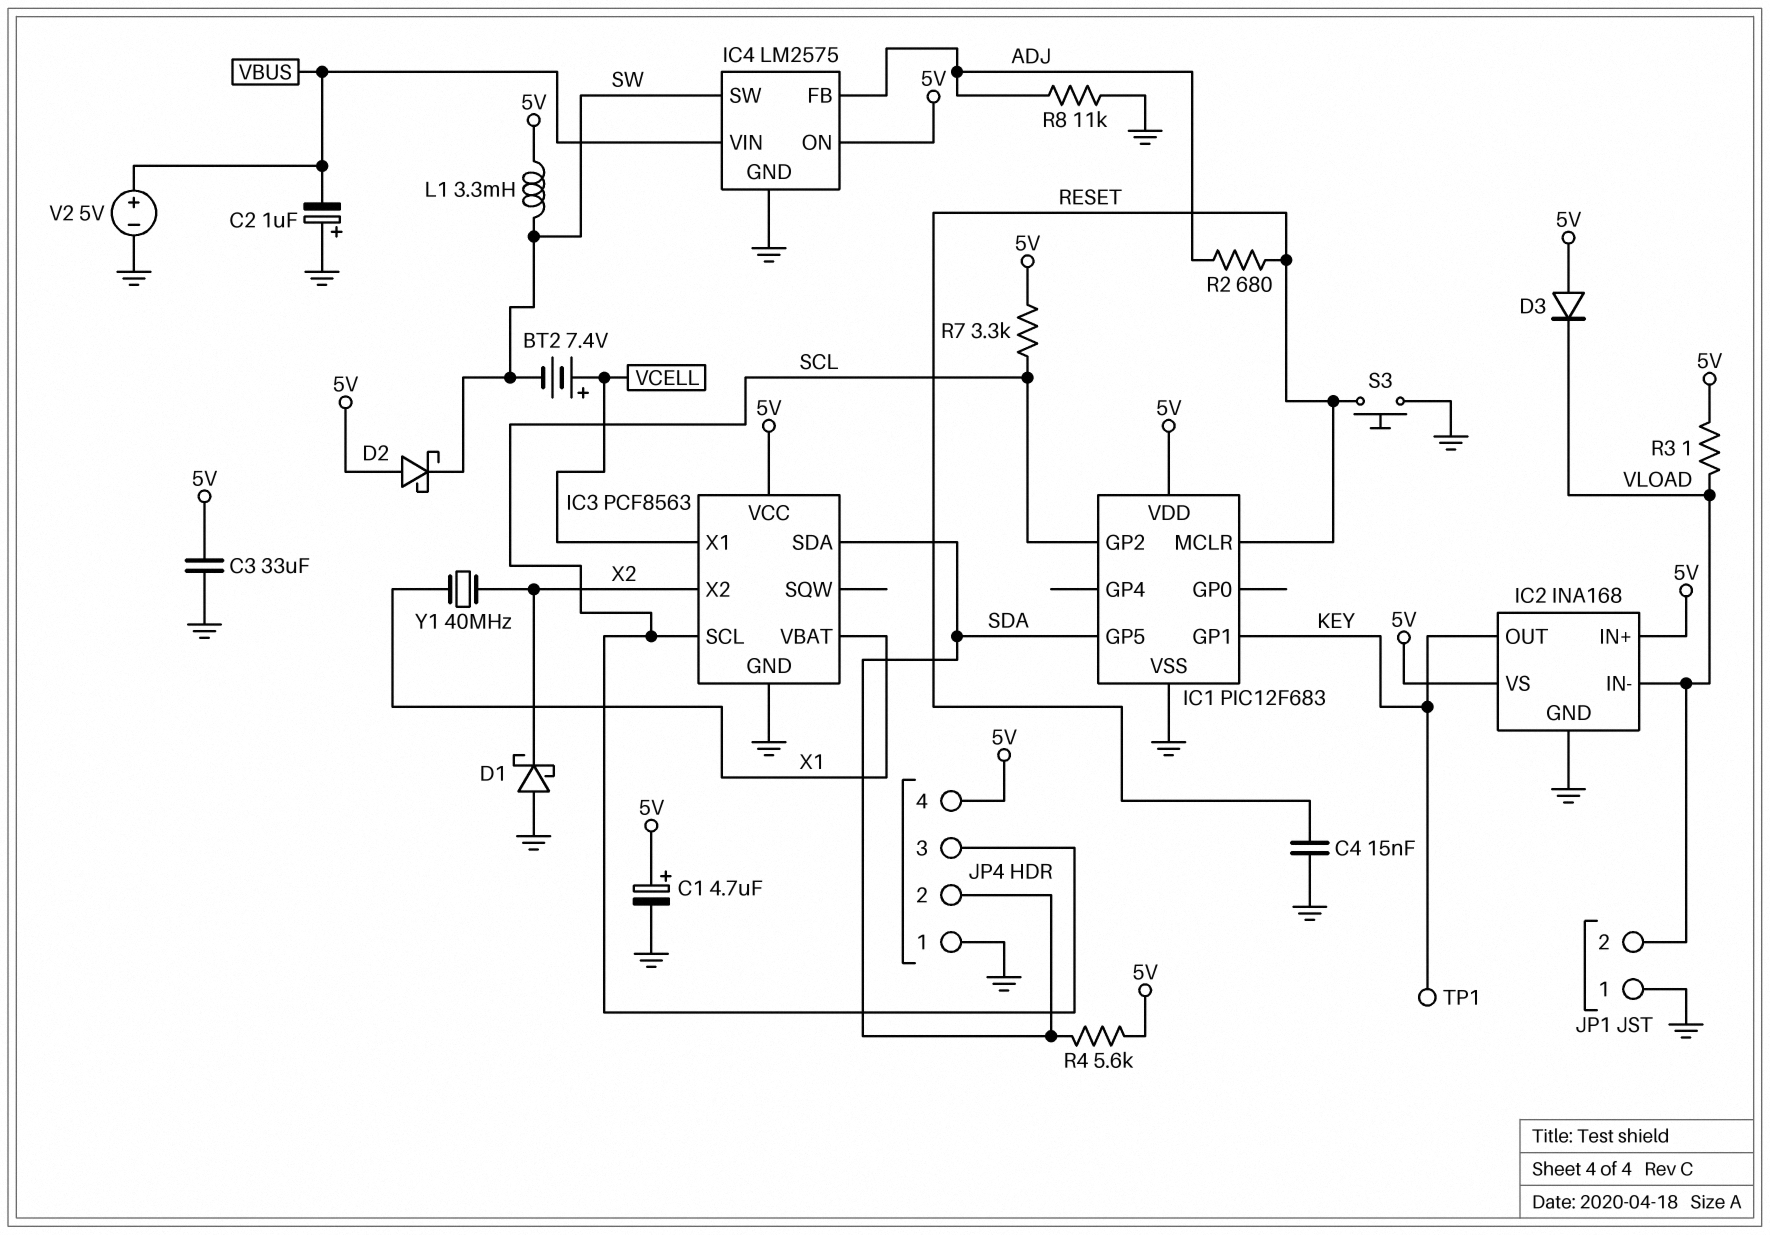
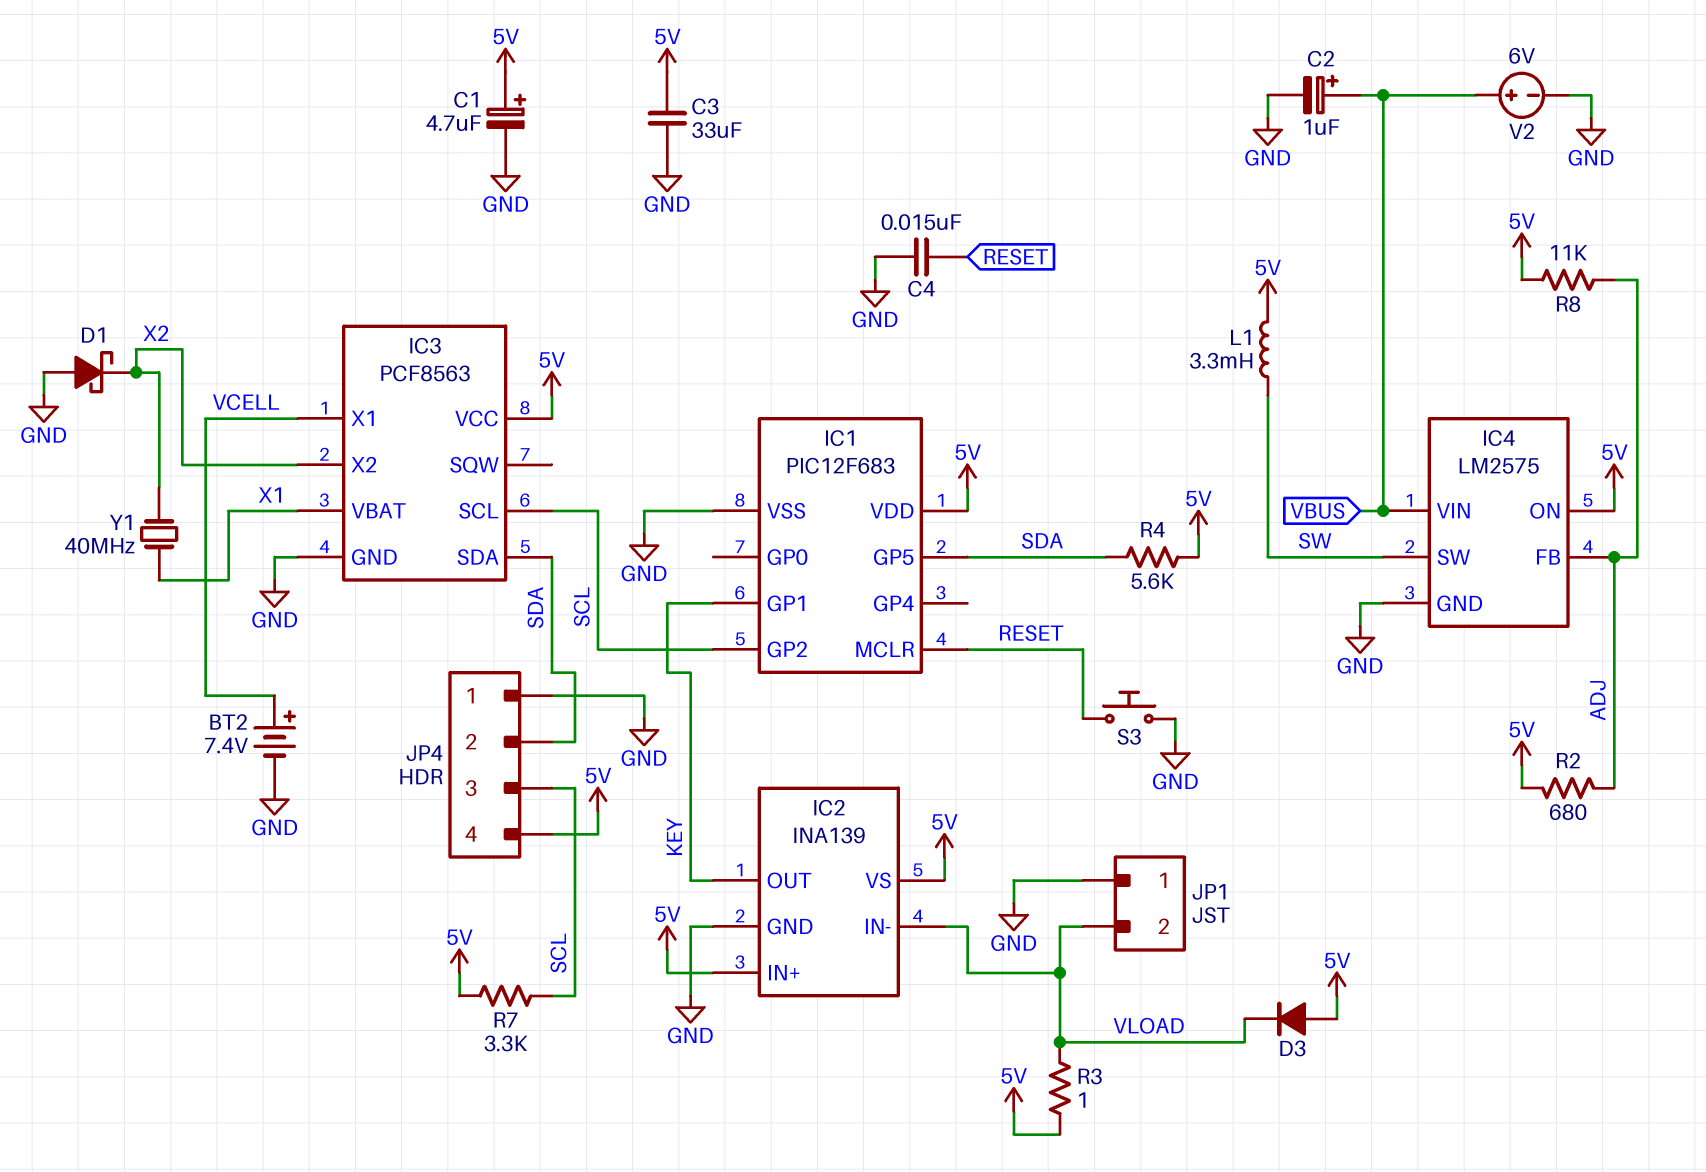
BT2: 7.4V (plus VCELL, minus SW) -> 7.4V (plus VCELL, minus GND)
C2: 1uF (plus GND, minus VBUS) -> 1uF (plus VBUS, minus GND)
D2: schottky (A 5V, K SW) -> none
IC2: INA168 -> INA139
R2: 680 (ADJ, RESET) -> 680 (5V, ADJ)
R8: 11k (ADJ, GND) -> 11k (5V, ADJ)
TP1: test point (KEY) -> none
V2: 5V (plus VBUS, minus GND) -> 6V (plus VBUS, minus GND)

